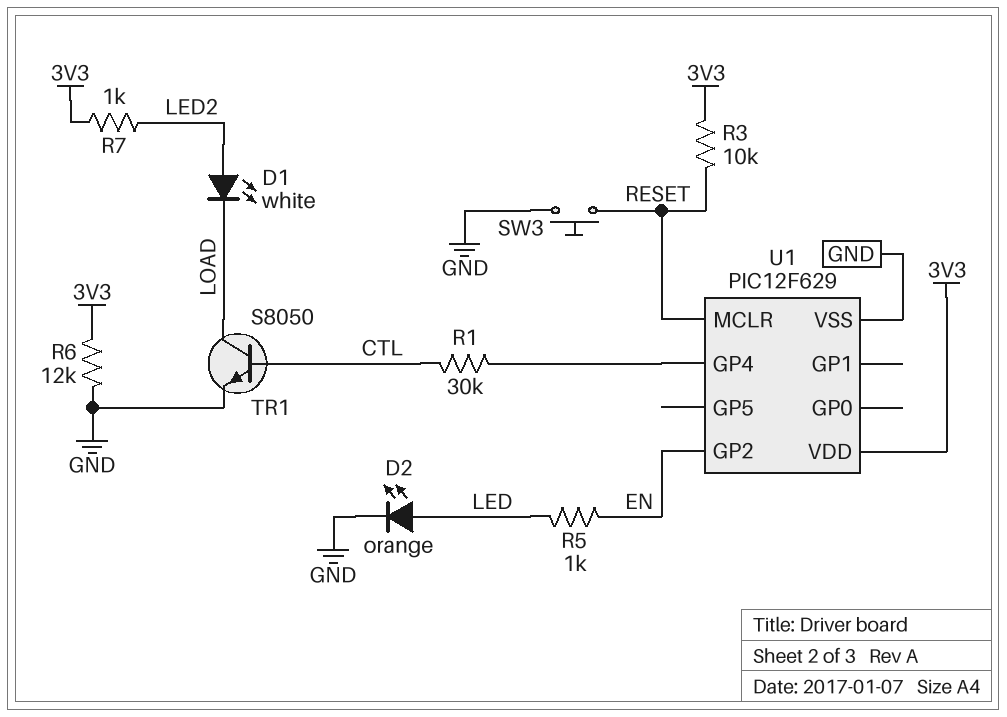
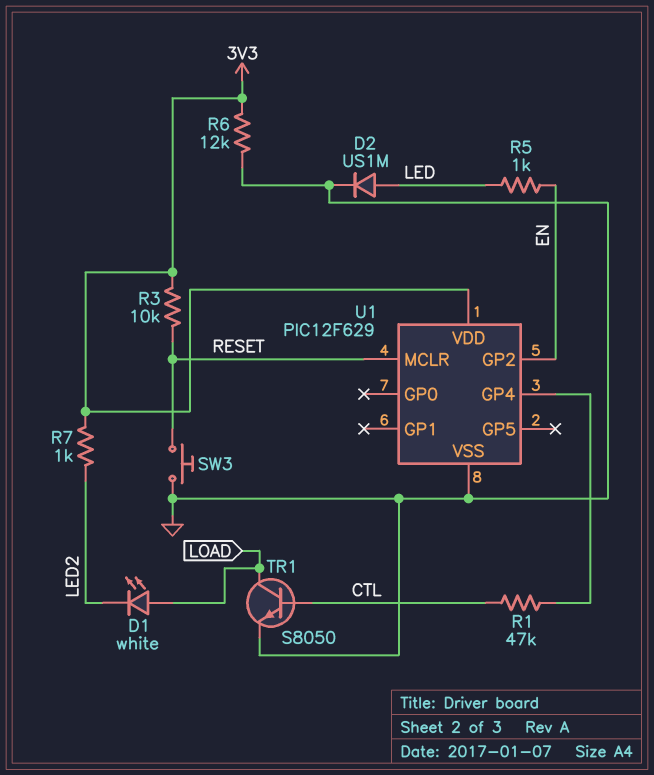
D1: LED white (A LED2, K LOAD) -> LED white (A LOAD, K LED2)
D2: LED orange (A LED, K GND) -> diode US1M (A LED, K GND)
R1: 30k (CTL, U1/GP4) -> 47k (CTL, U1/GP4)

